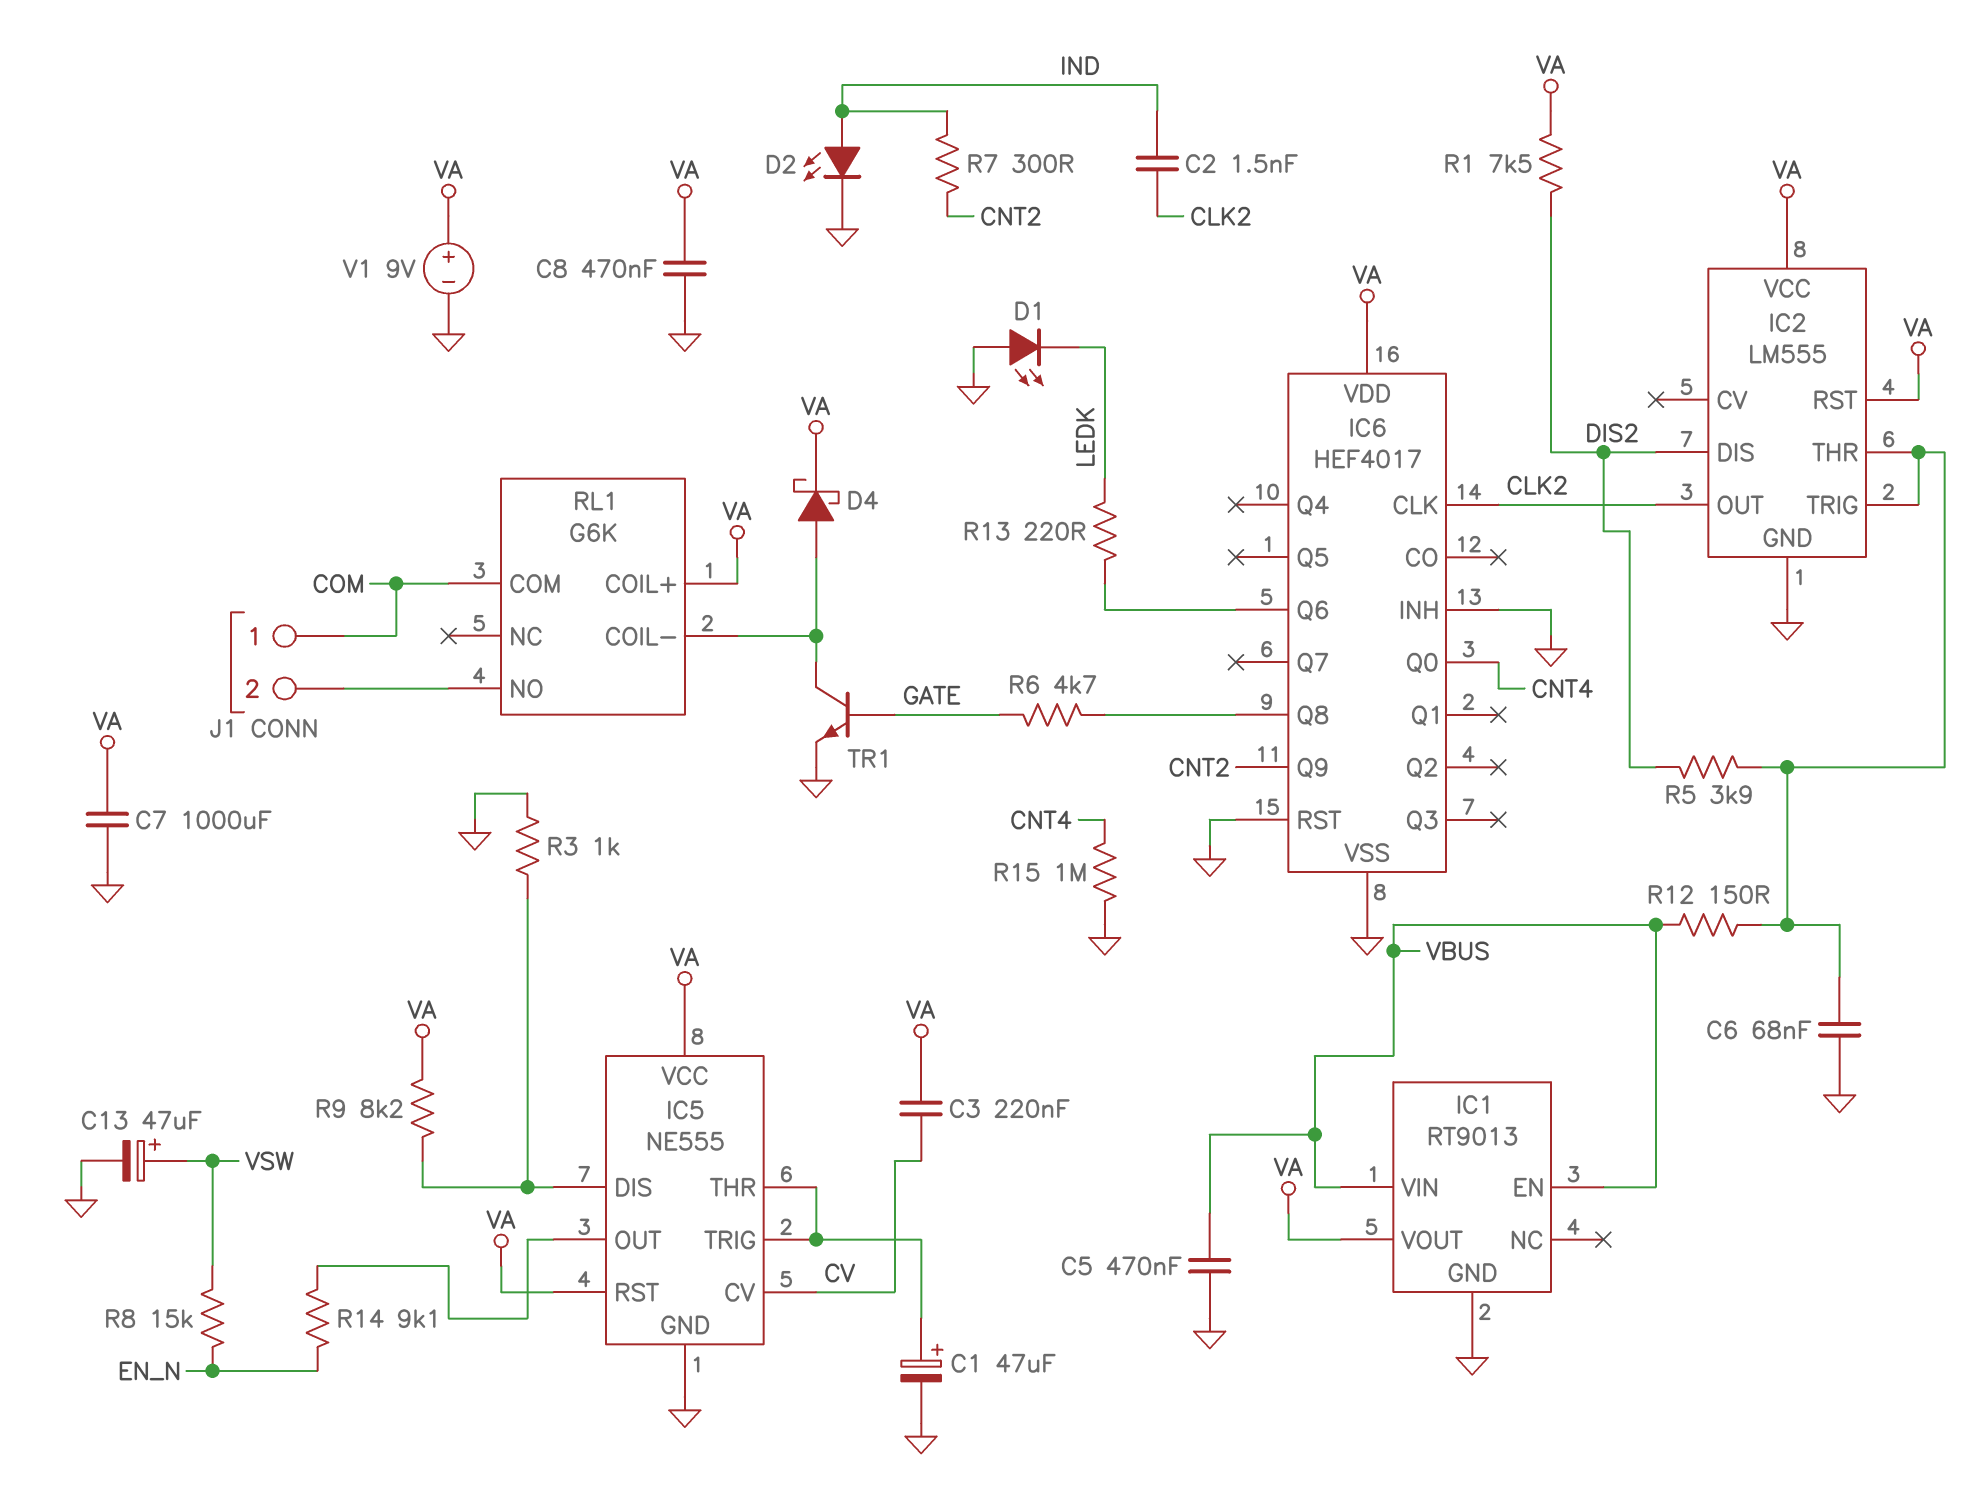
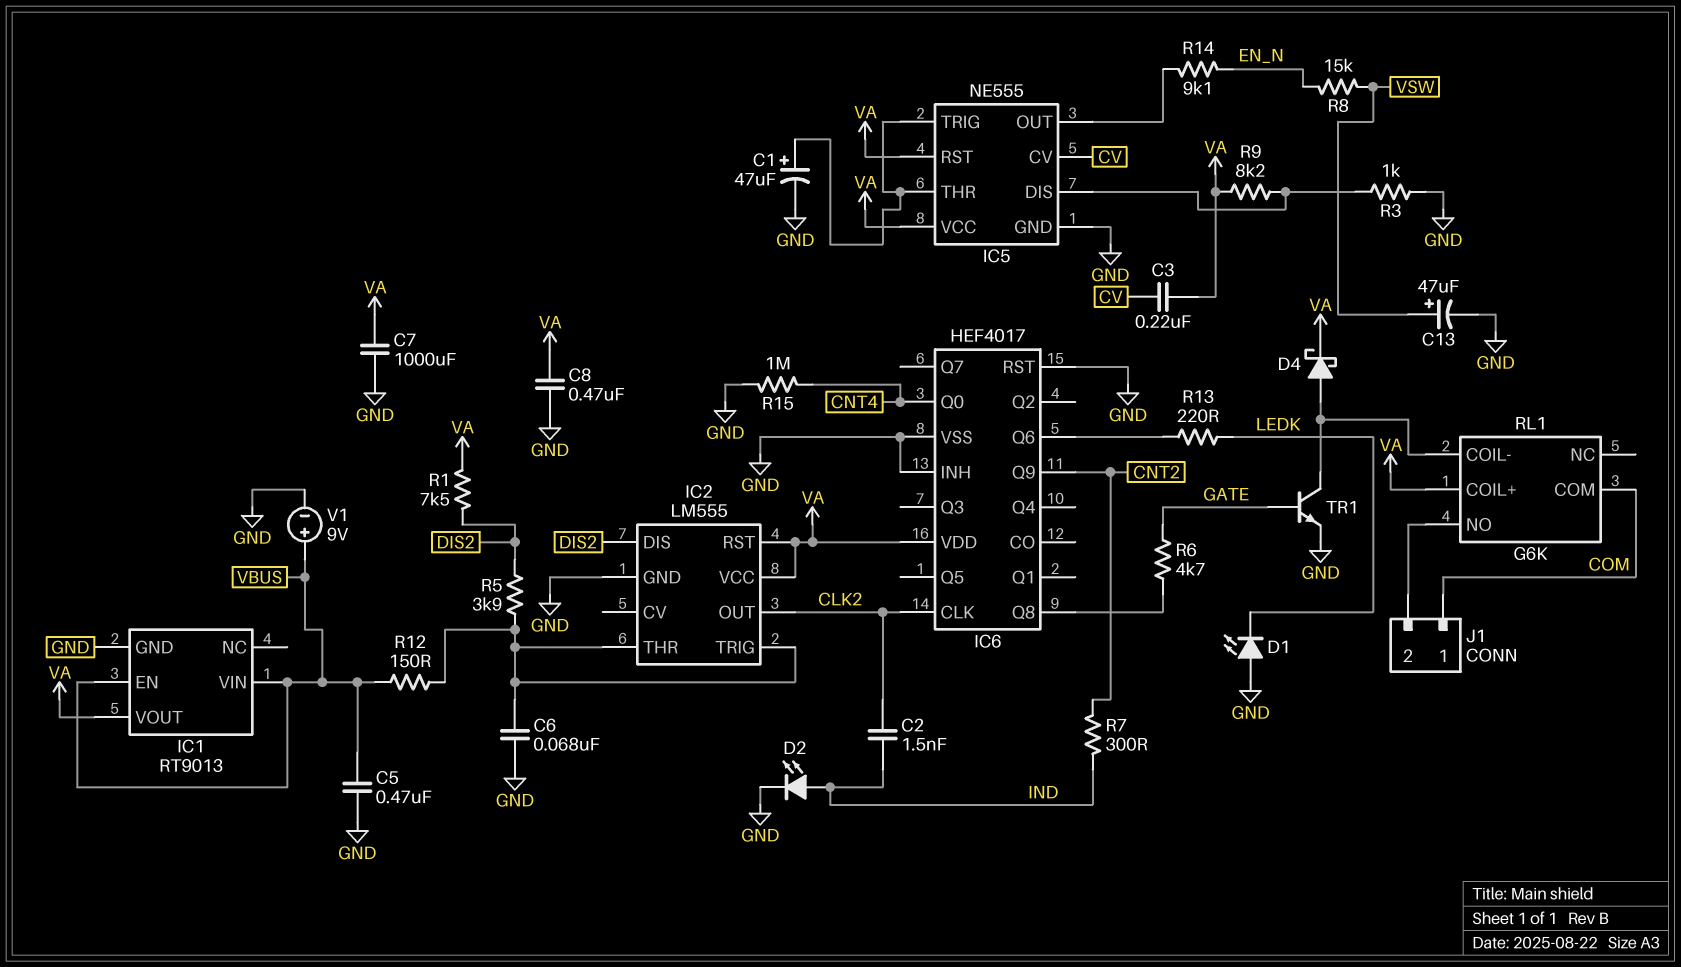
V1: 9V (plus VA, minus GND) -> 9V (plus VBUS, minus GND)

